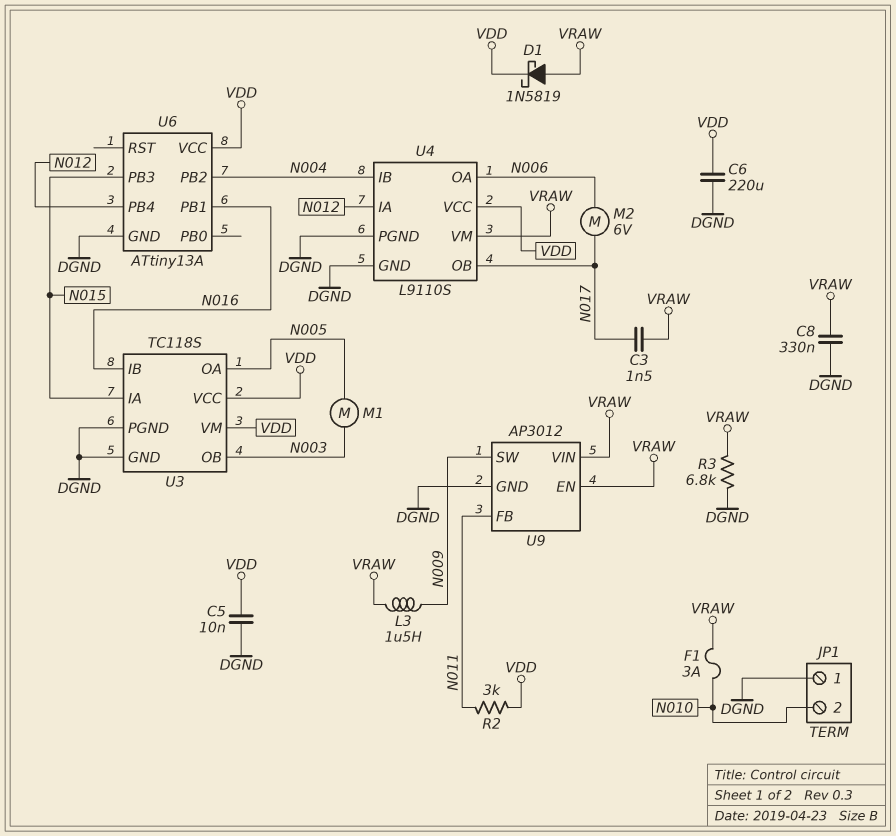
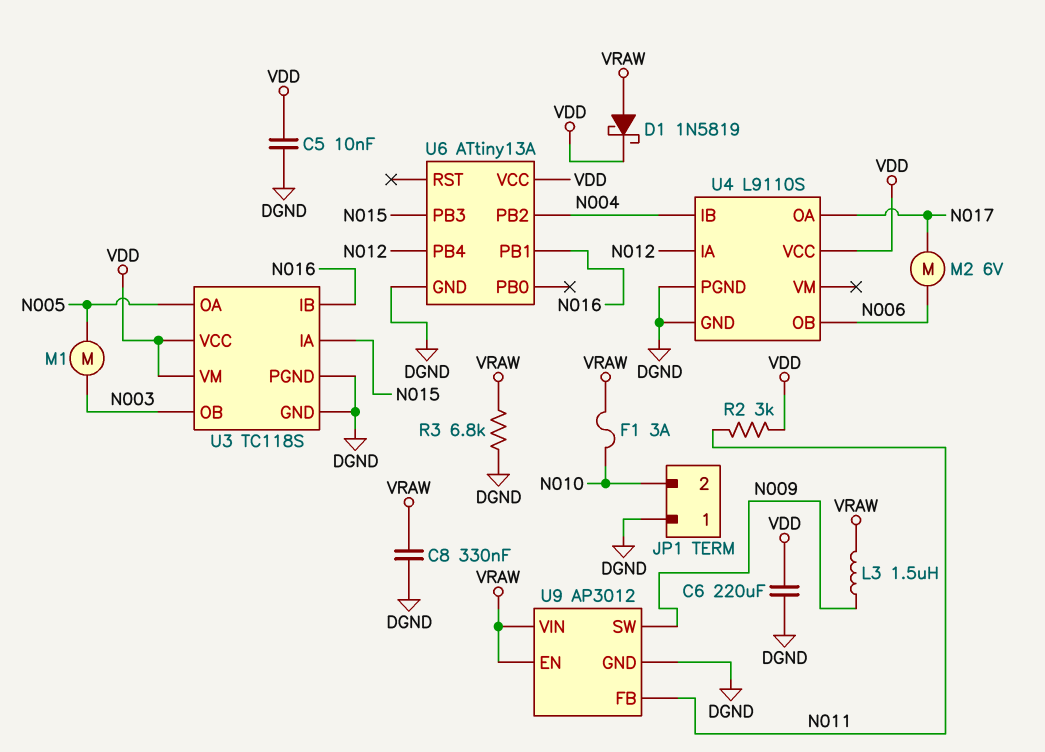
C3: 1.5nF (N017, VRAW) -> none
U4 pin OA: N006 -> N017
U4 pin OB: N017 -> N006
U4 pin VM: VRAW -> none

